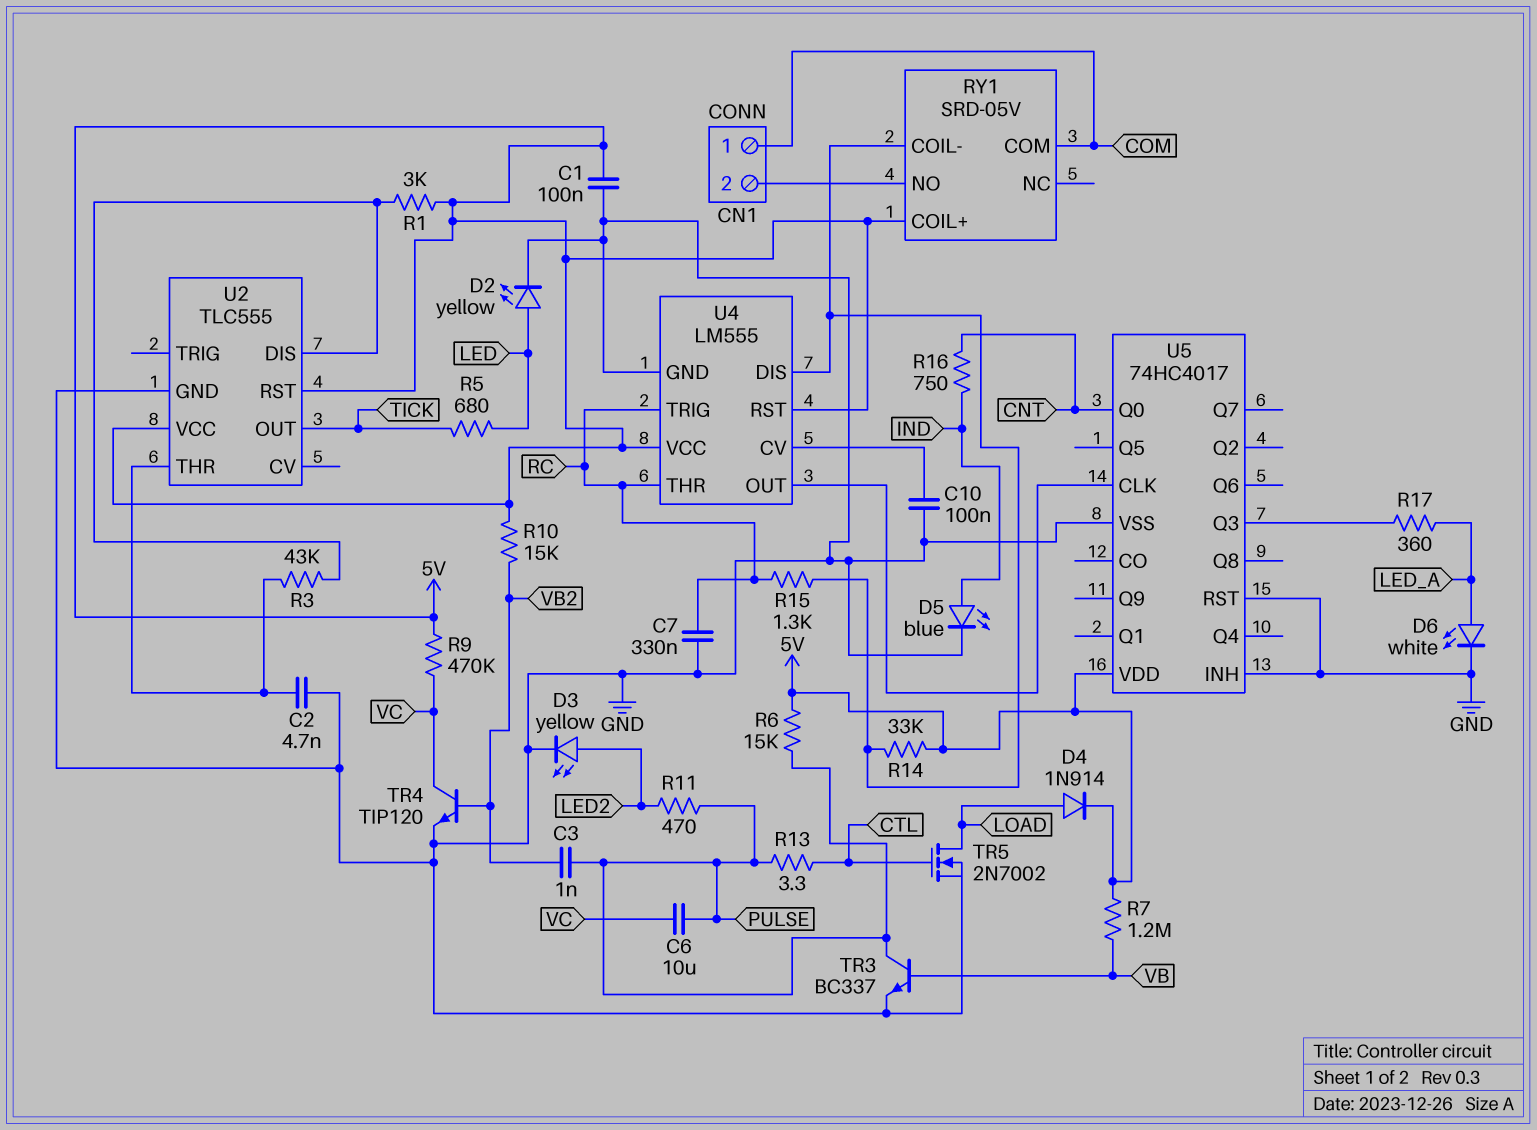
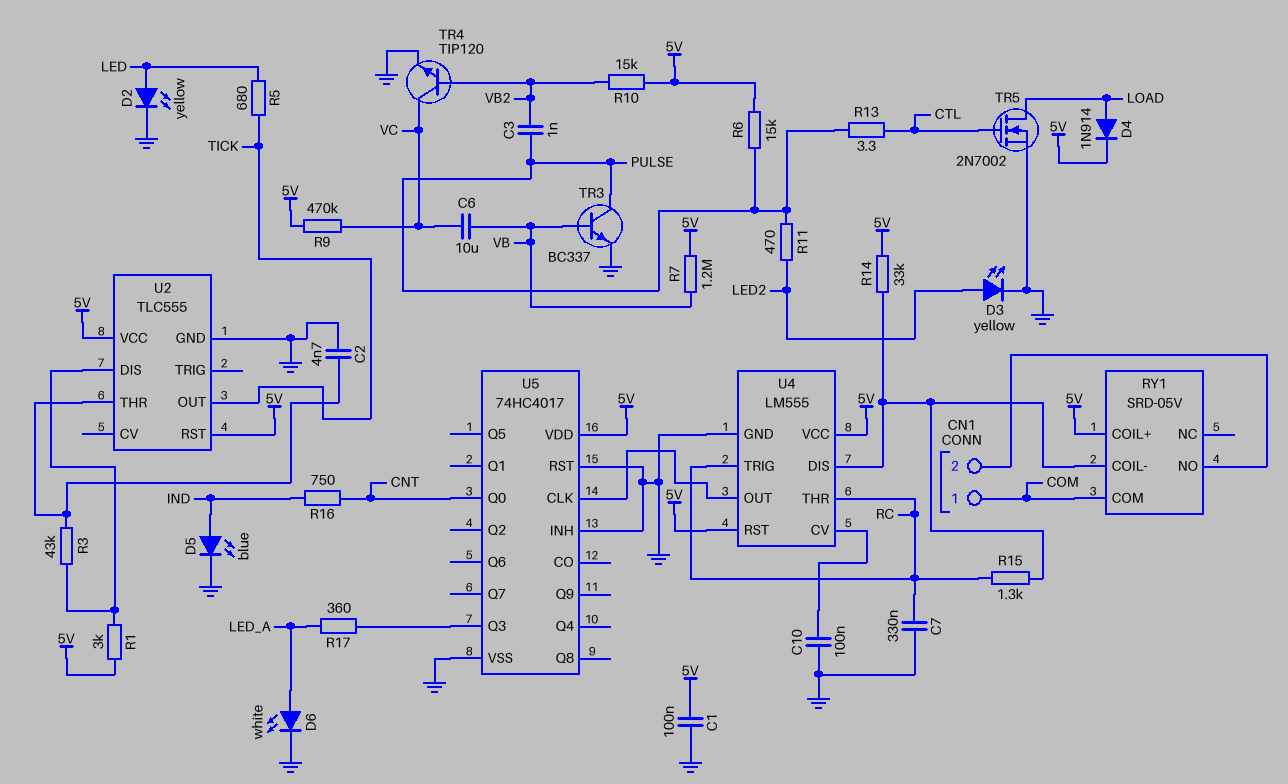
C6: 10uF (PULSE, VC) -> 10uF (VB, VC)

